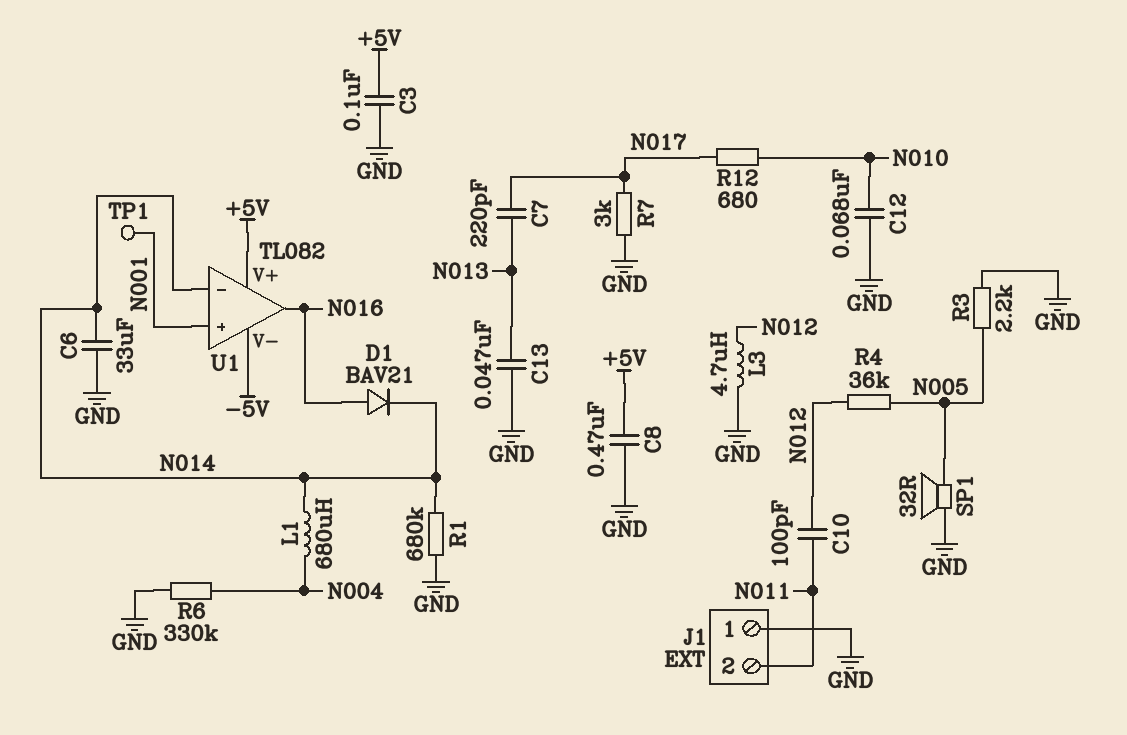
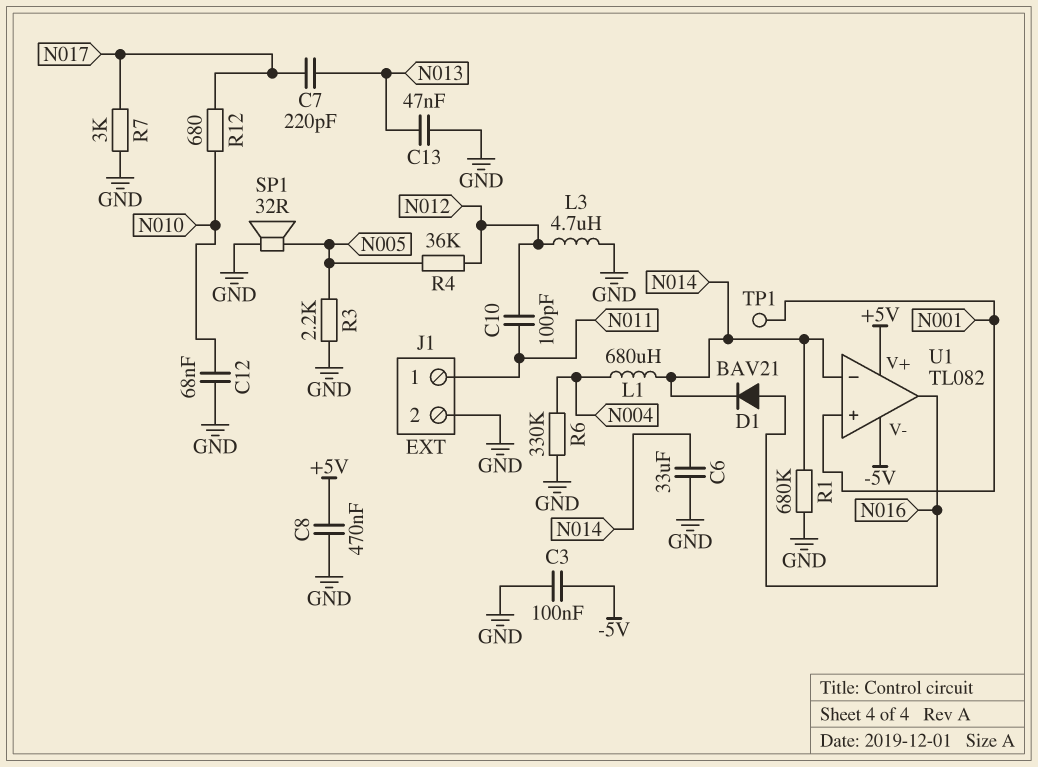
C3: 100nF (+5V, GND) -> 100nF (-5V, GND)
J1 pin 1: GND -> N011
J1 pin 2: N011 -> GND

